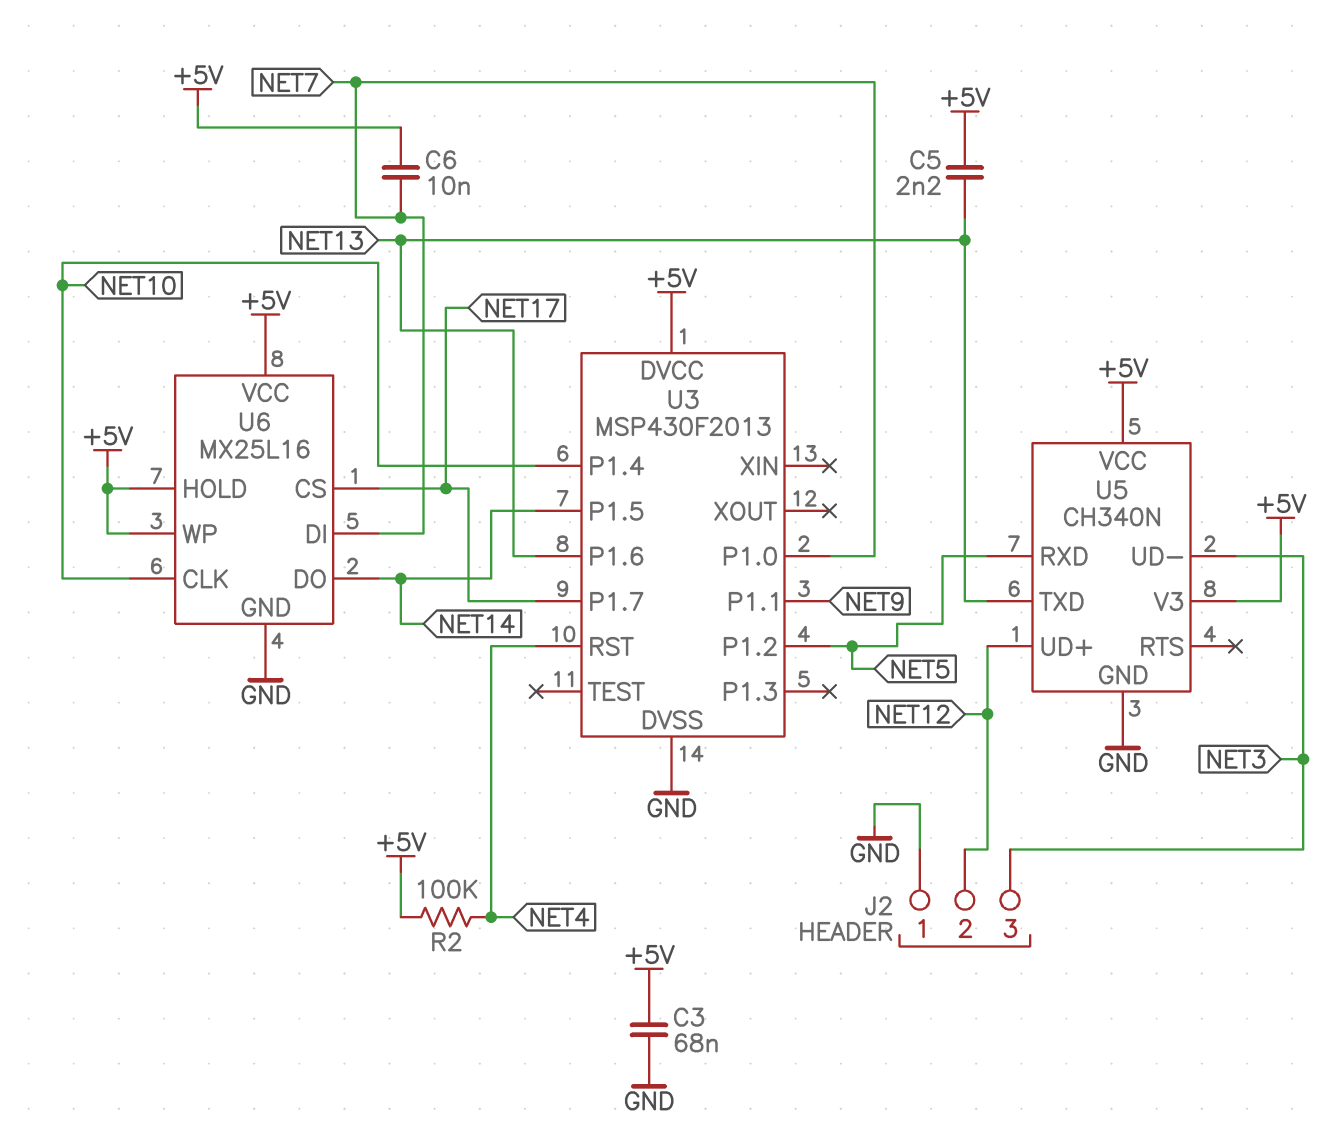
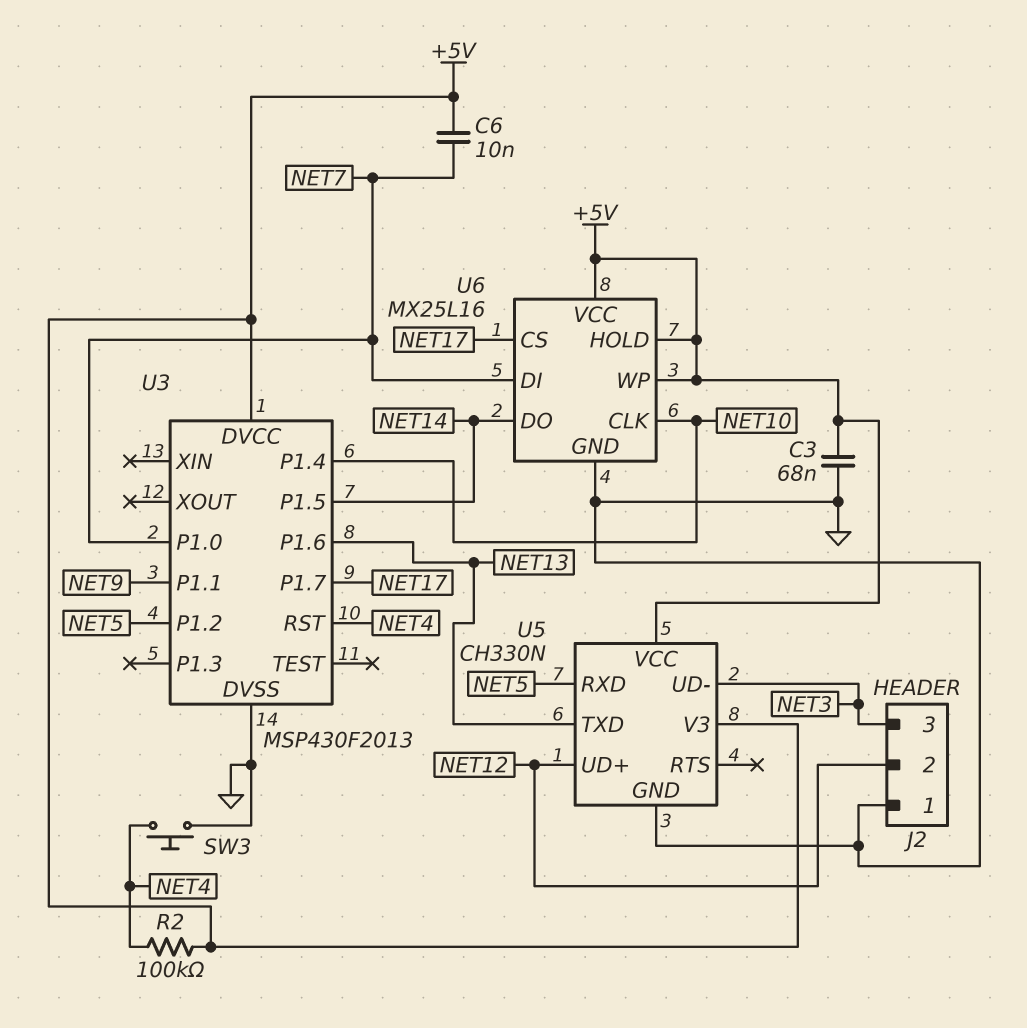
C5: 2.2nF (+5V, NET13) -> none
SW3: none -> button (GND, NET4)
U5: CH340N -> CH330N

